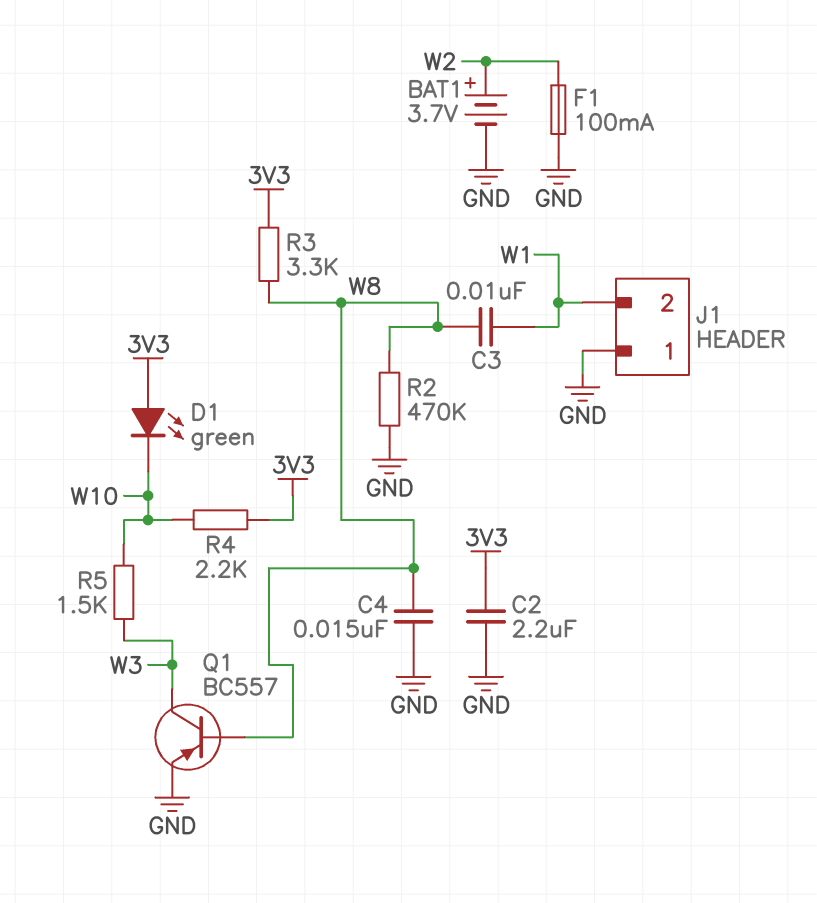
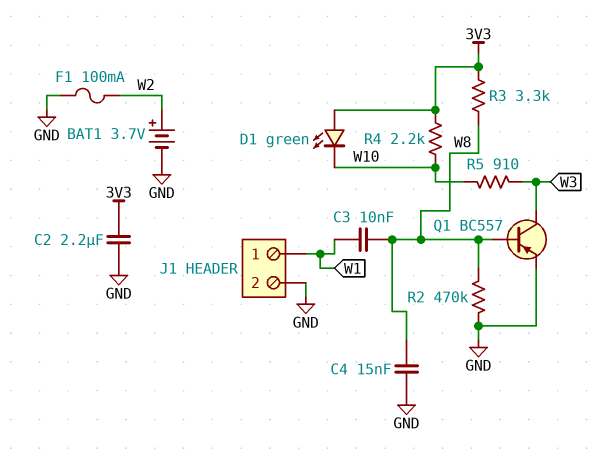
J1 pin 1: GND -> W1
J1 pin 2: W1 -> GND
R5: 1.5k (W3, W10) -> 910 (W3, W10)

